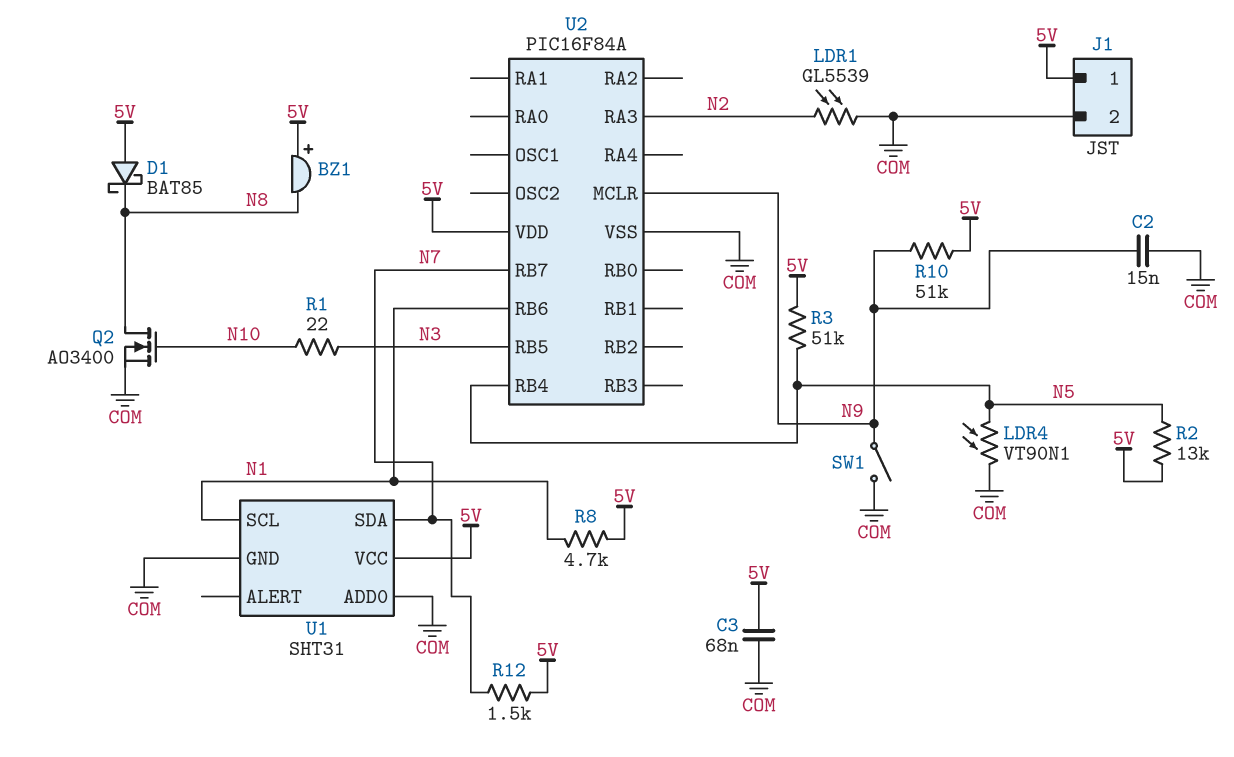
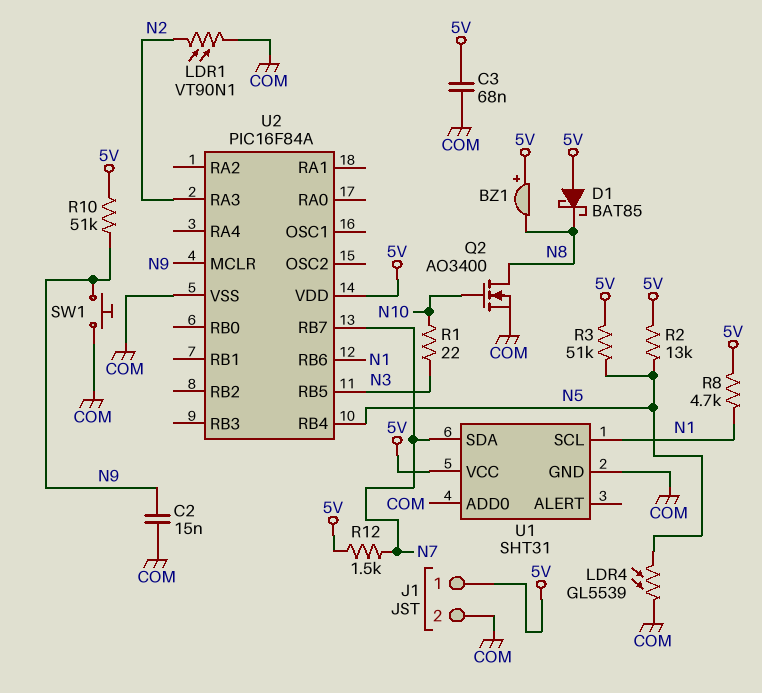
LDR1: GL5539 (COM, N2) -> VT90N1 (COM, N2)
LDR4: VT90N1 (COM, N5) -> GL5539 (COM, N5)
SW1: switch (COM, N9) -> button (COM, N9)

